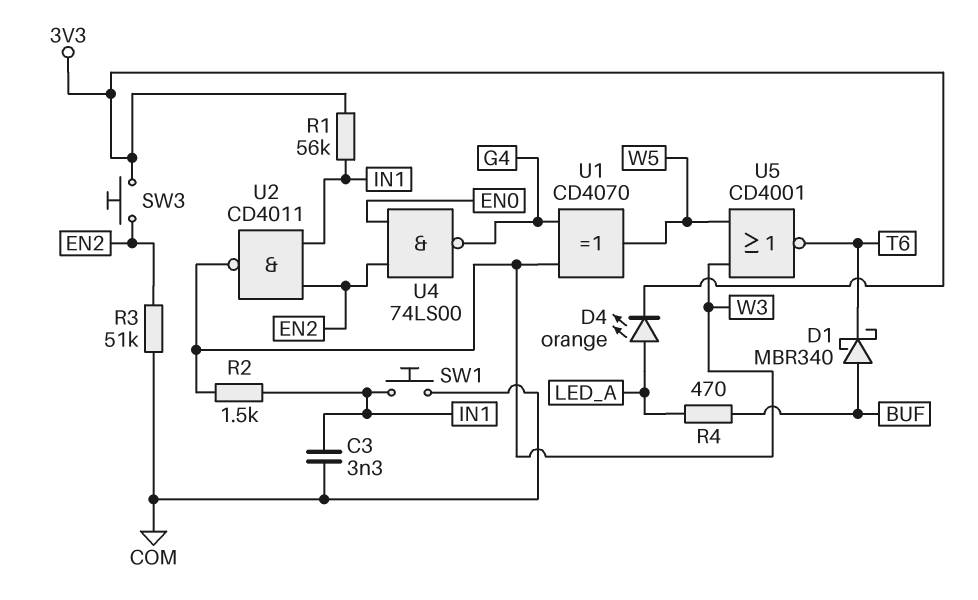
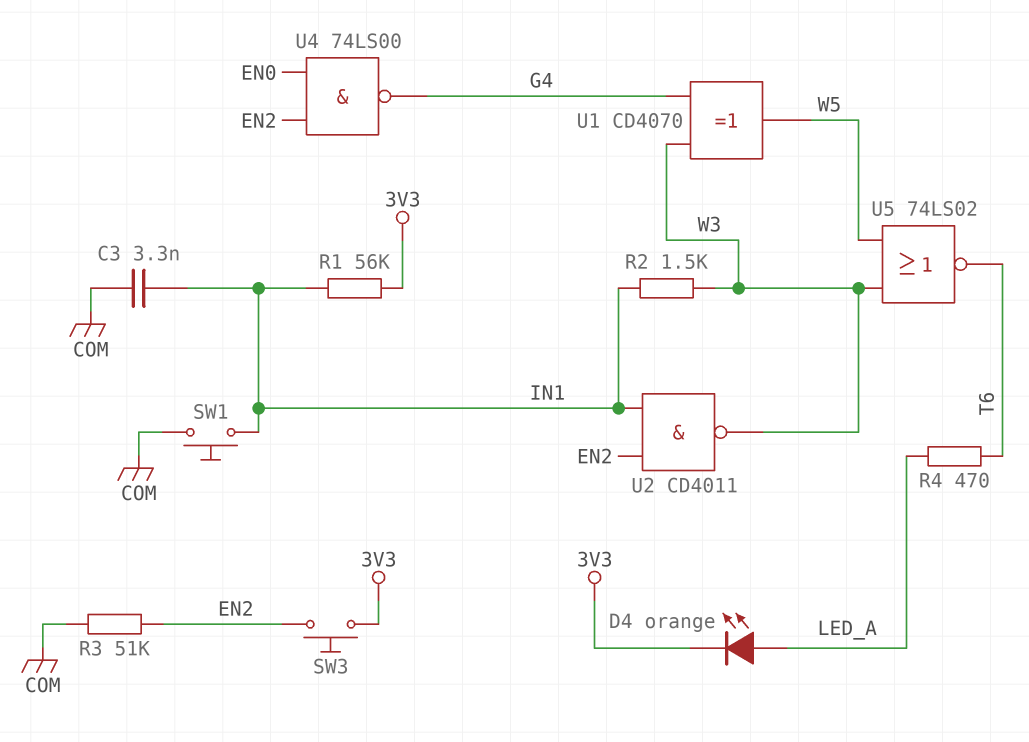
D1: schottky MBR340 (A BUF, K T6) -> none
R4: 470 (BUF, LED_A) -> 470 (LED_A, T6)
U5: NOR CD4001 (in W3, in W5, out T6) -> NOR 74LS02 (in W3, in W5, out T6)

